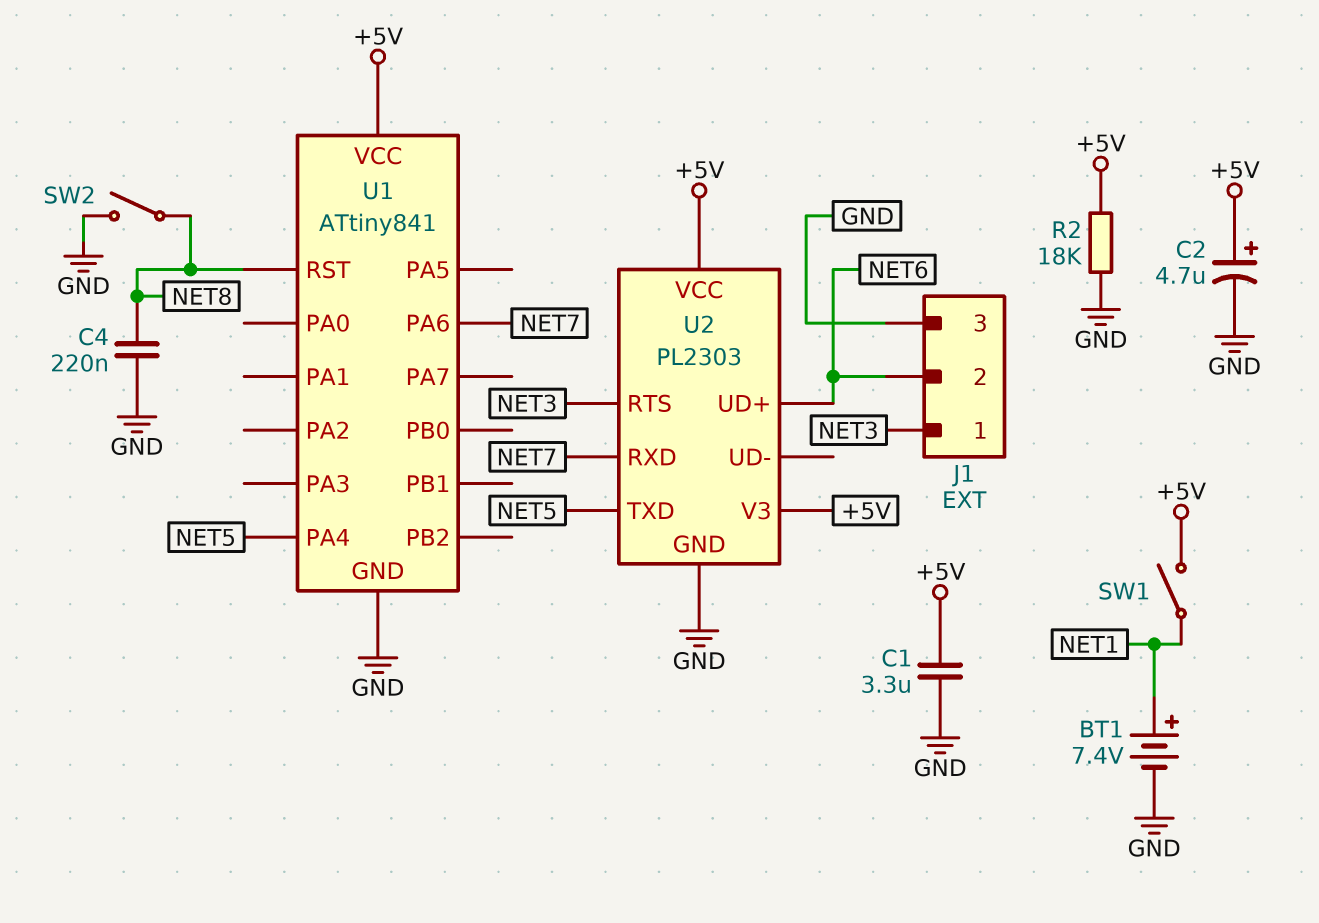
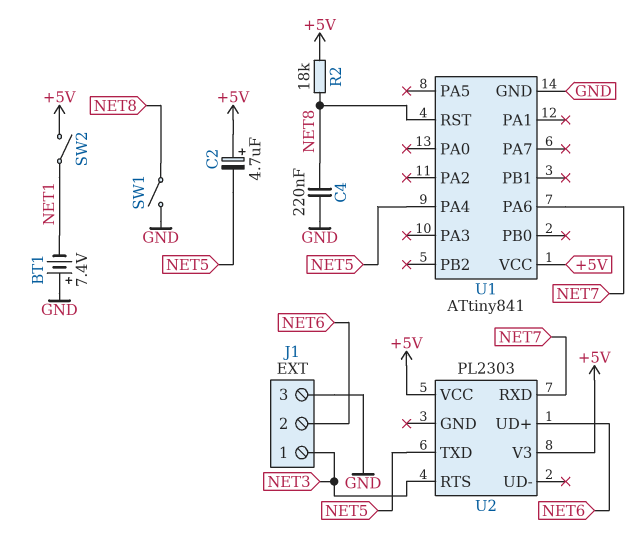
BT1: 7.4V (plus NET1, minus GND) -> 7.4V (plus GND, minus NET1)
C1: 3.3uF (+5V, GND) -> none
C2: 4.7uF (plus +5V, minus GND) -> 4.7uF (plus +5V, minus NET5)
R2: 18k (+5V, GND) -> 18k (+5V, NET8)
SW1: switch (+5V, NET1) -> switch (GND, NET8)
SW2: switch (GND, NET8) -> switch (+5V, NET1)
U2 pin GND: GND -> none

